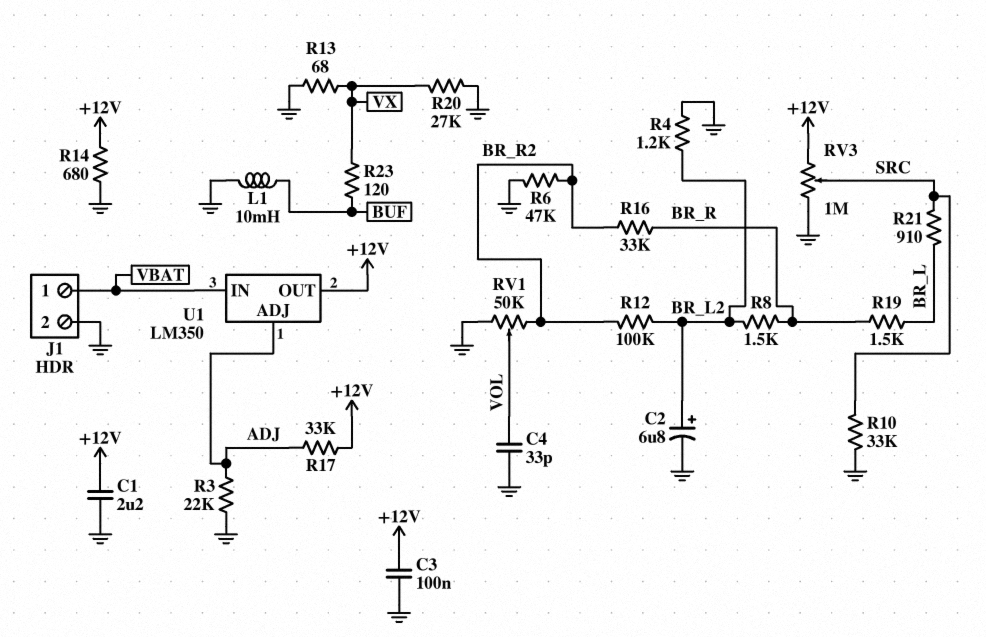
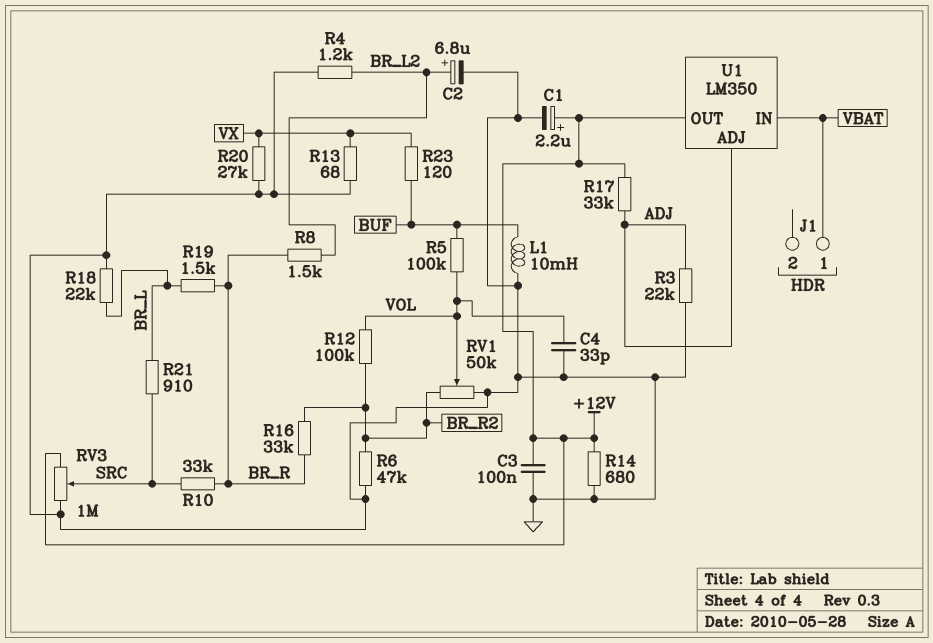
C1: 2.2uF (+12V, GND) -> 2.2uF (plus +12V, minus GND)
J1 pin 2: GND -> none
R5: none -> 100k (BUF, VOL)
R10: 33k (GND, SRC) -> 33k (BR_R, SRC)
R12: 100k (BR_L2, BR_R2) -> 100k (BR_R2, VOL)
R18: none -> 22k (BR_L, GND)

